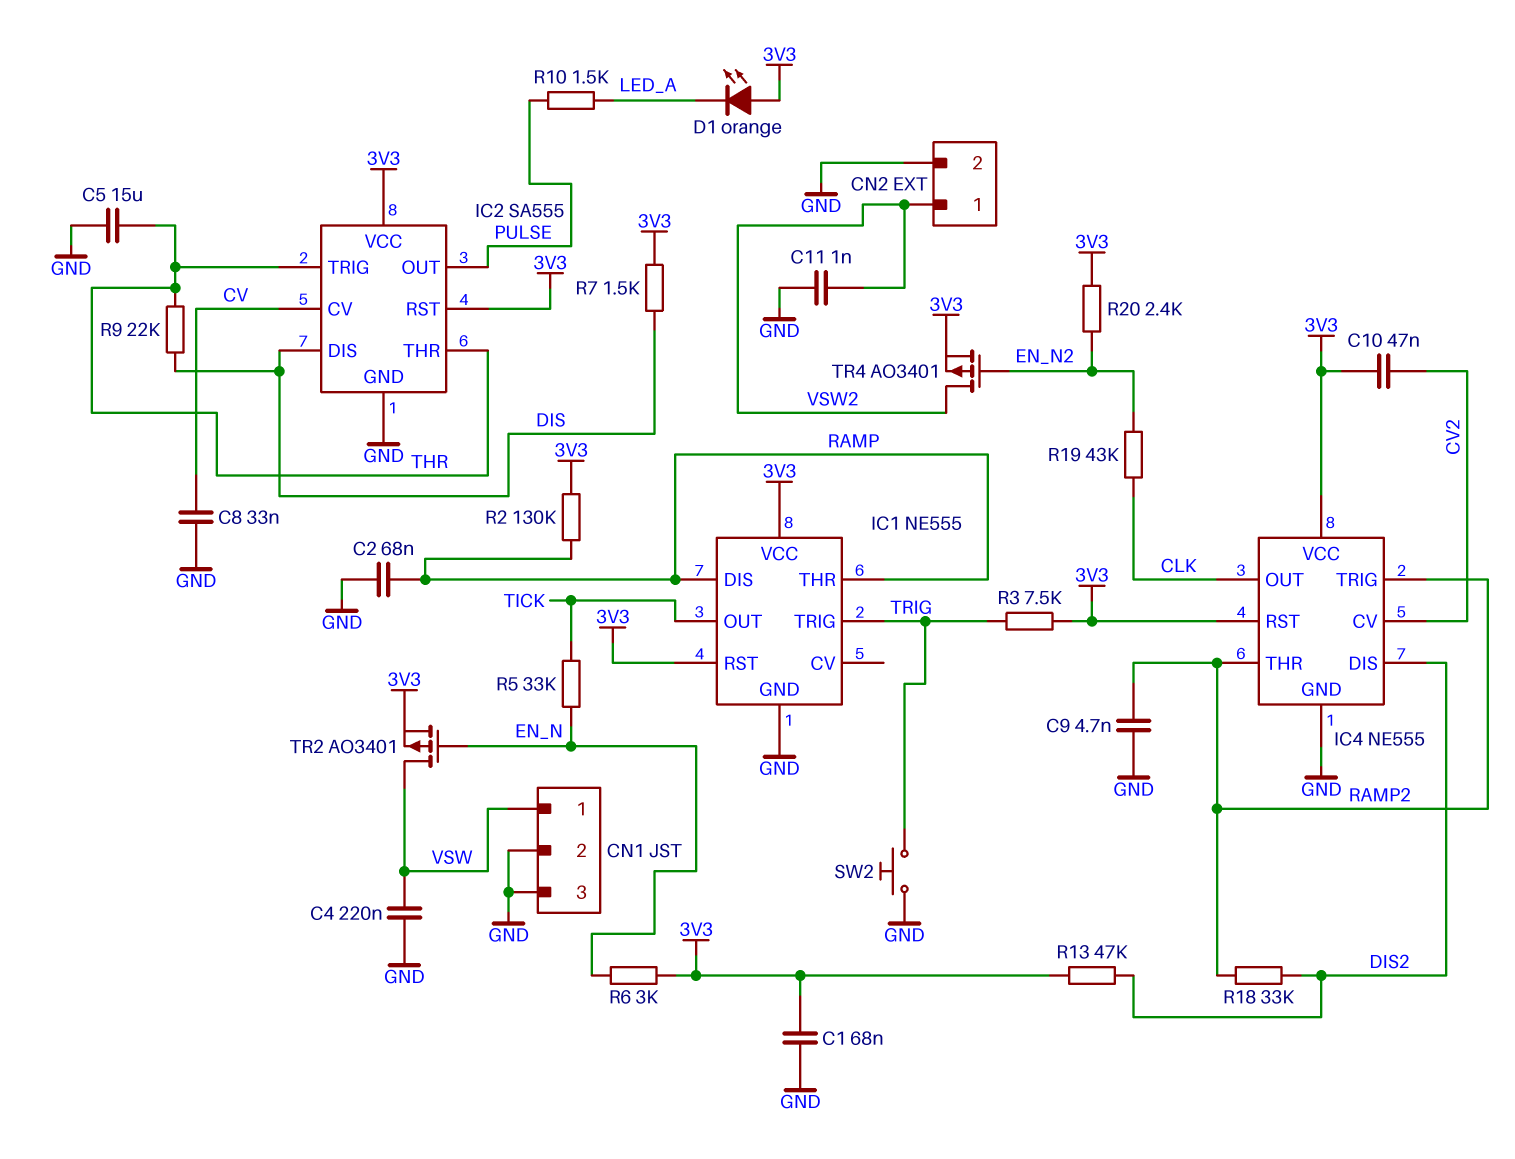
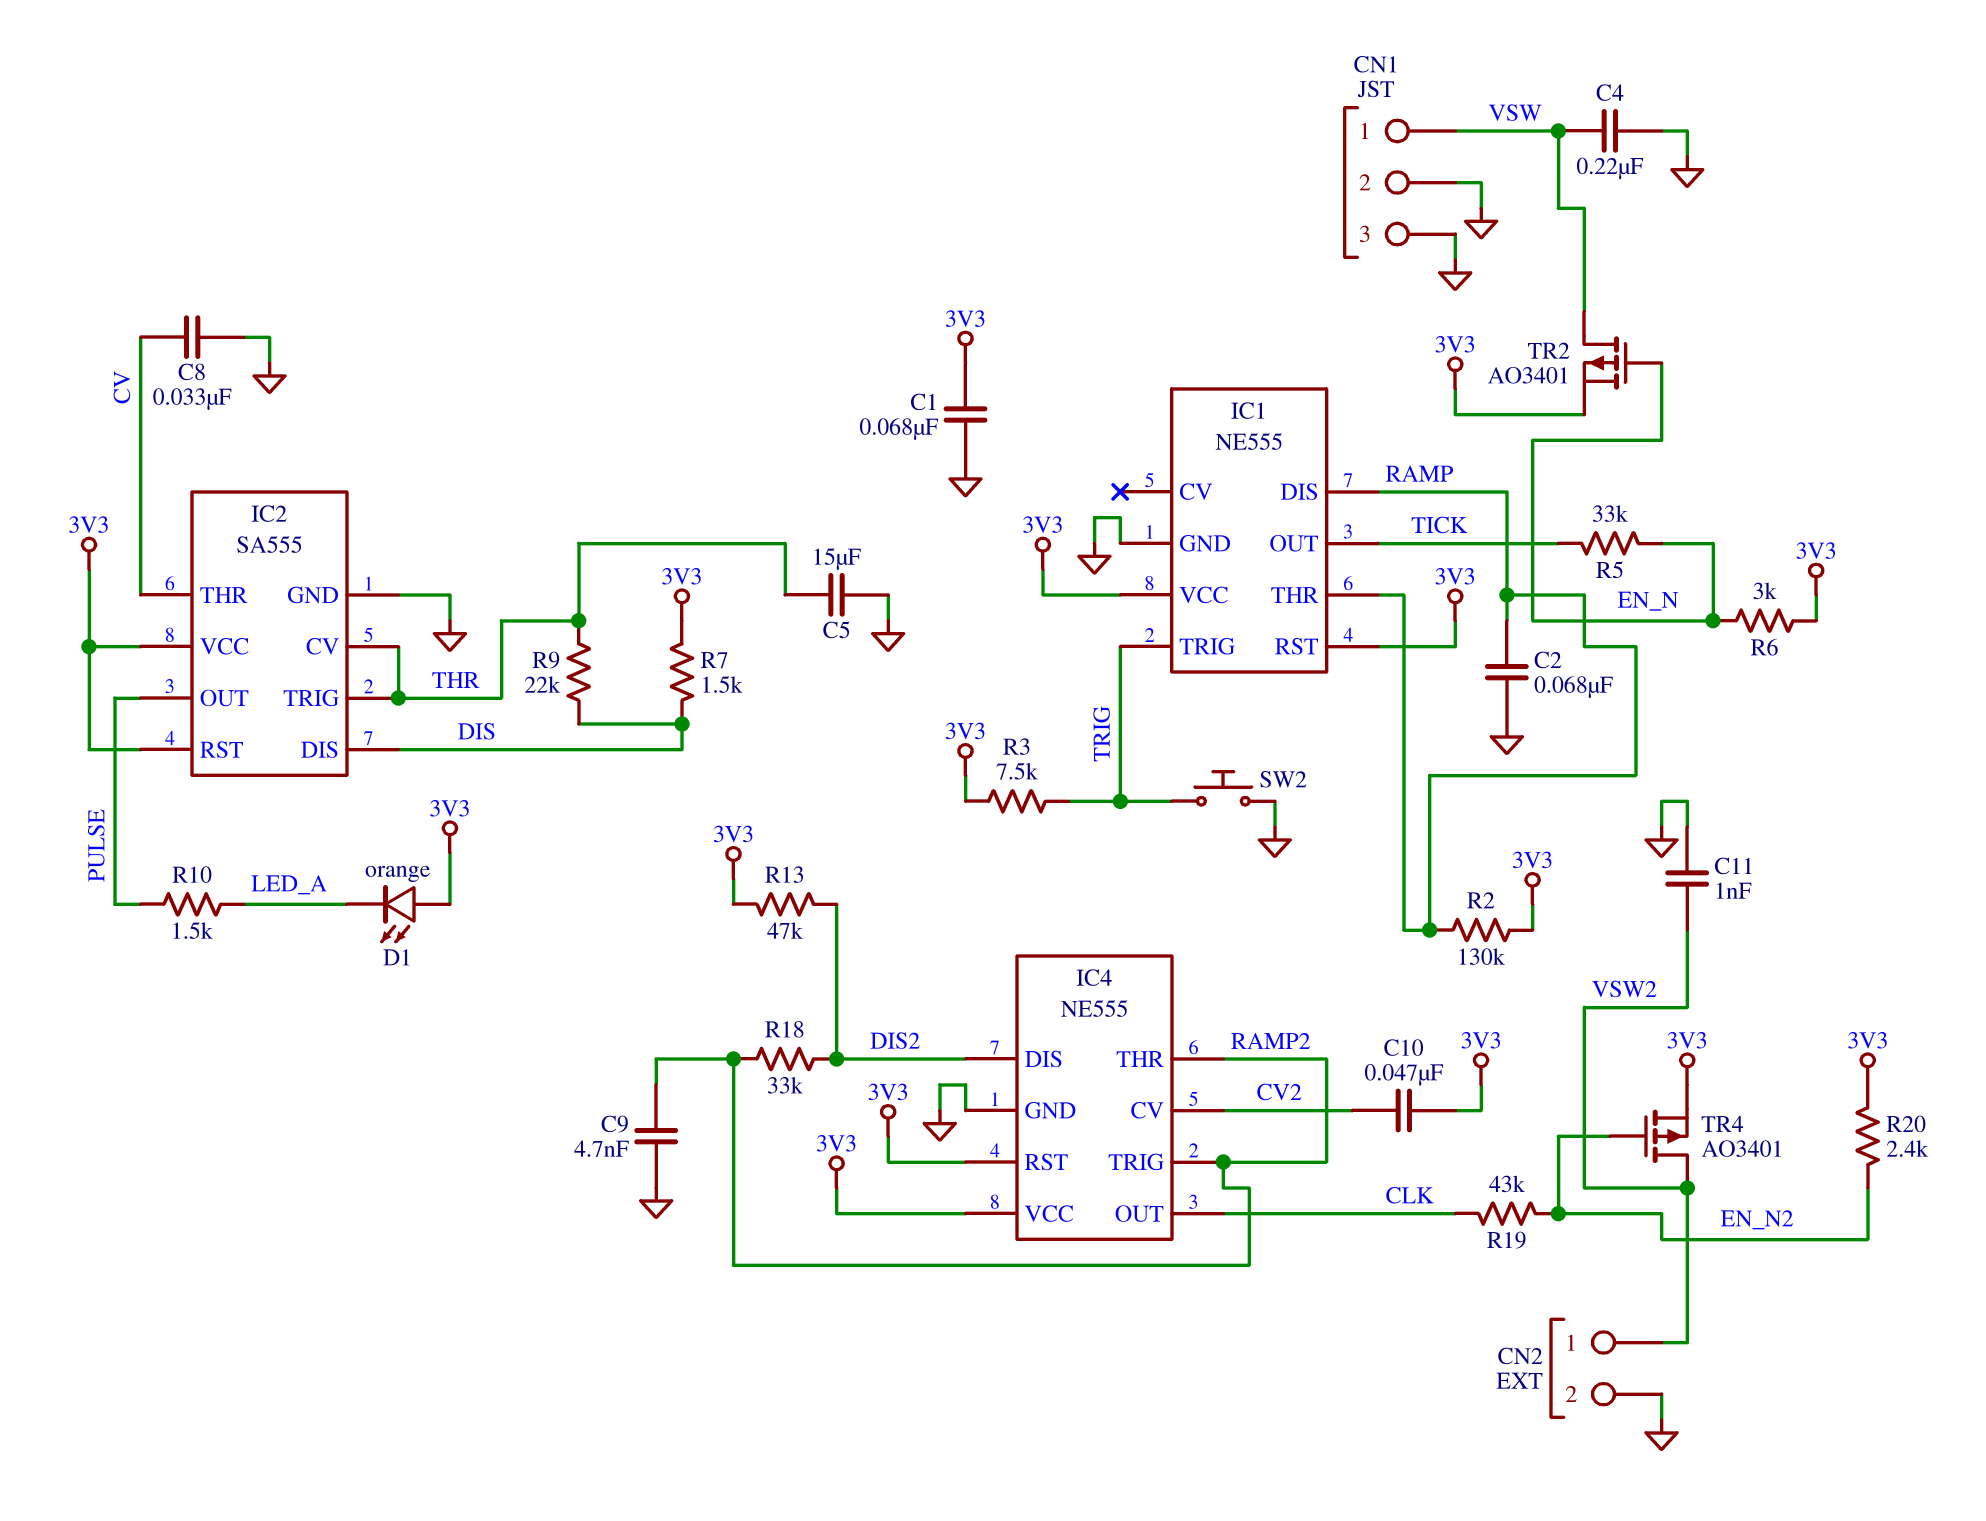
IC2 pin CV: CV -> THR
IC2 pin THR: THR -> CV

